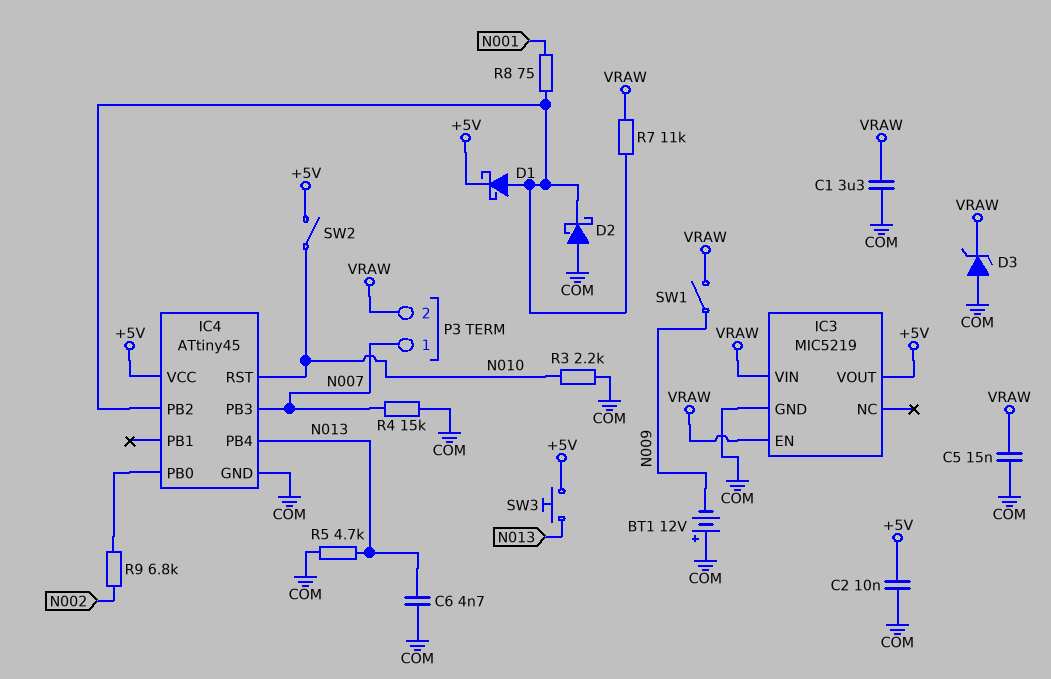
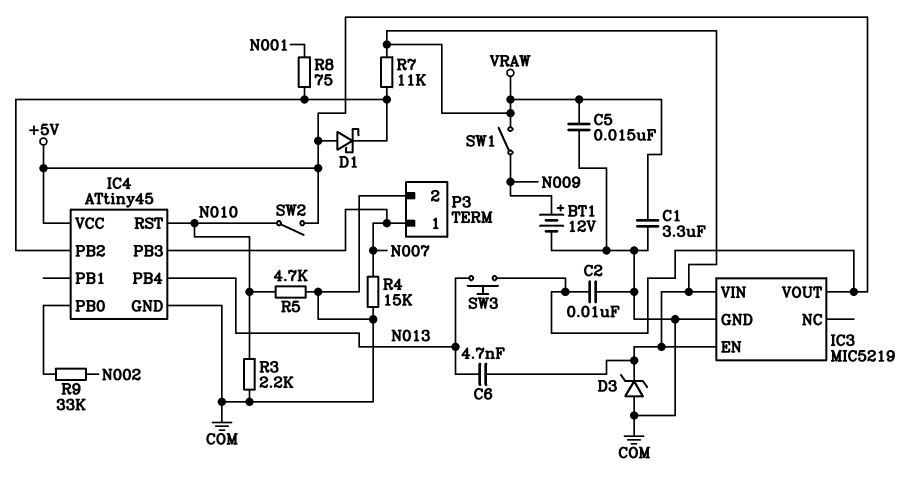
BT1: 12V (plus COM, minus N009) -> 12V (plus N009, minus COM)
C6: 4.7nF (COM, N013) -> 4.7nF (N013, VRAW)
D1: schottky (A IC4/PB2, K +5V) -> schottky (A +5V, K IC4/PB2)
D2: schottky (A COM, K IC4/PB2) -> none
P3 pin 2: VRAW -> COM
R5: 4.7k (COM, N013) -> 4.7k (COM, N010)
R9: 6.8k (IC4/PB0, N002) -> 33k (IC4/PB0, N002)

